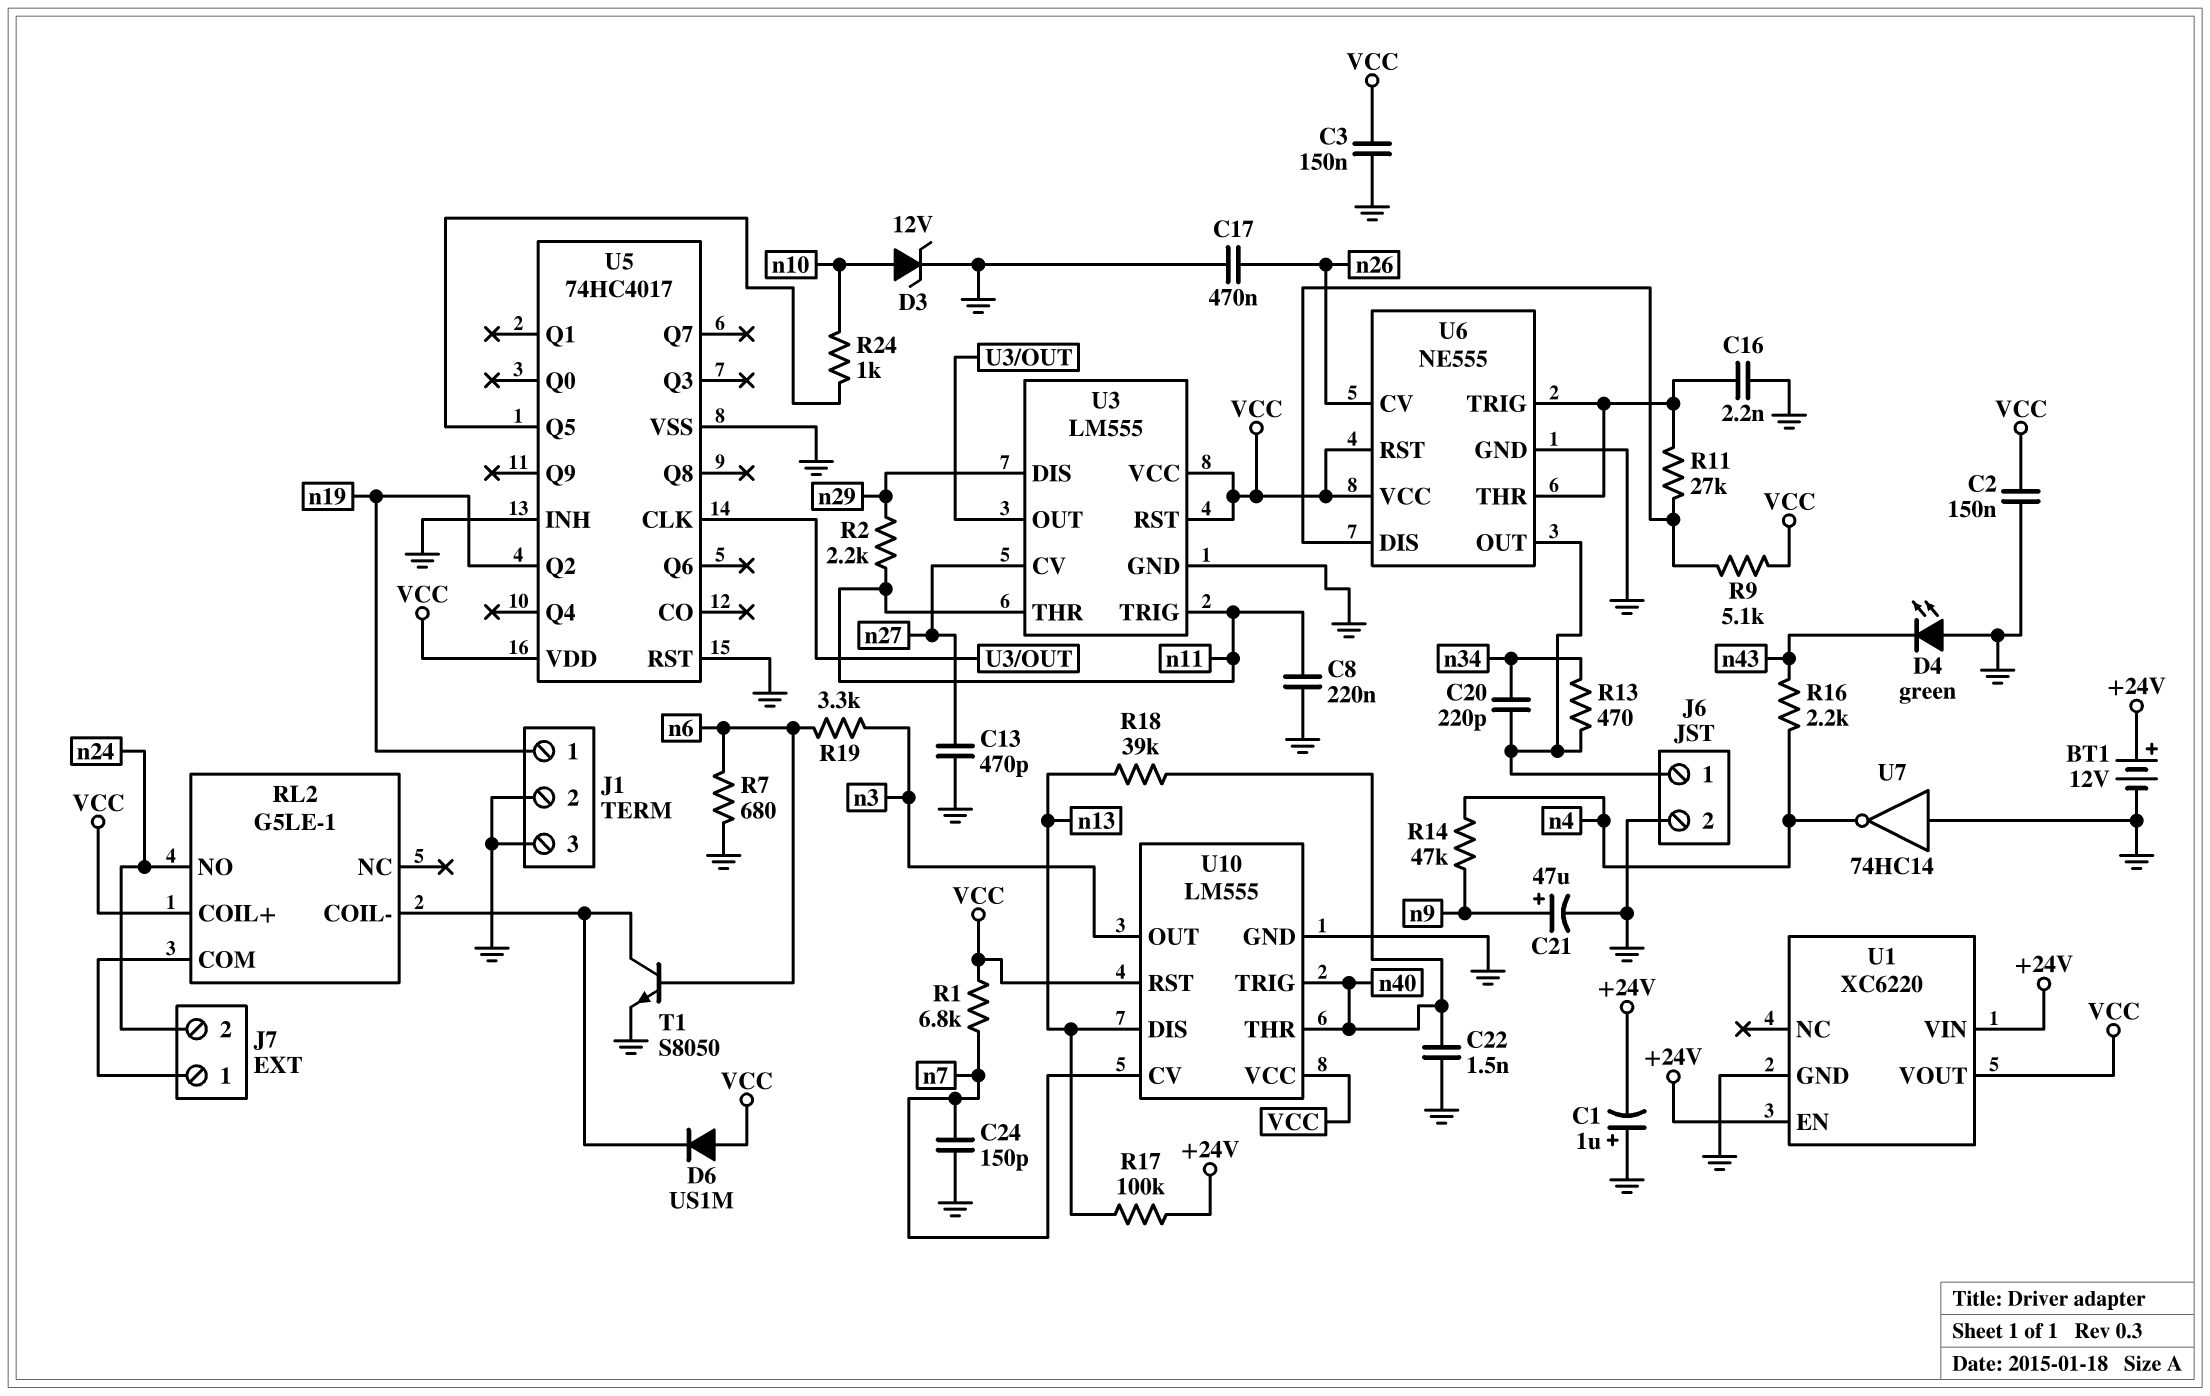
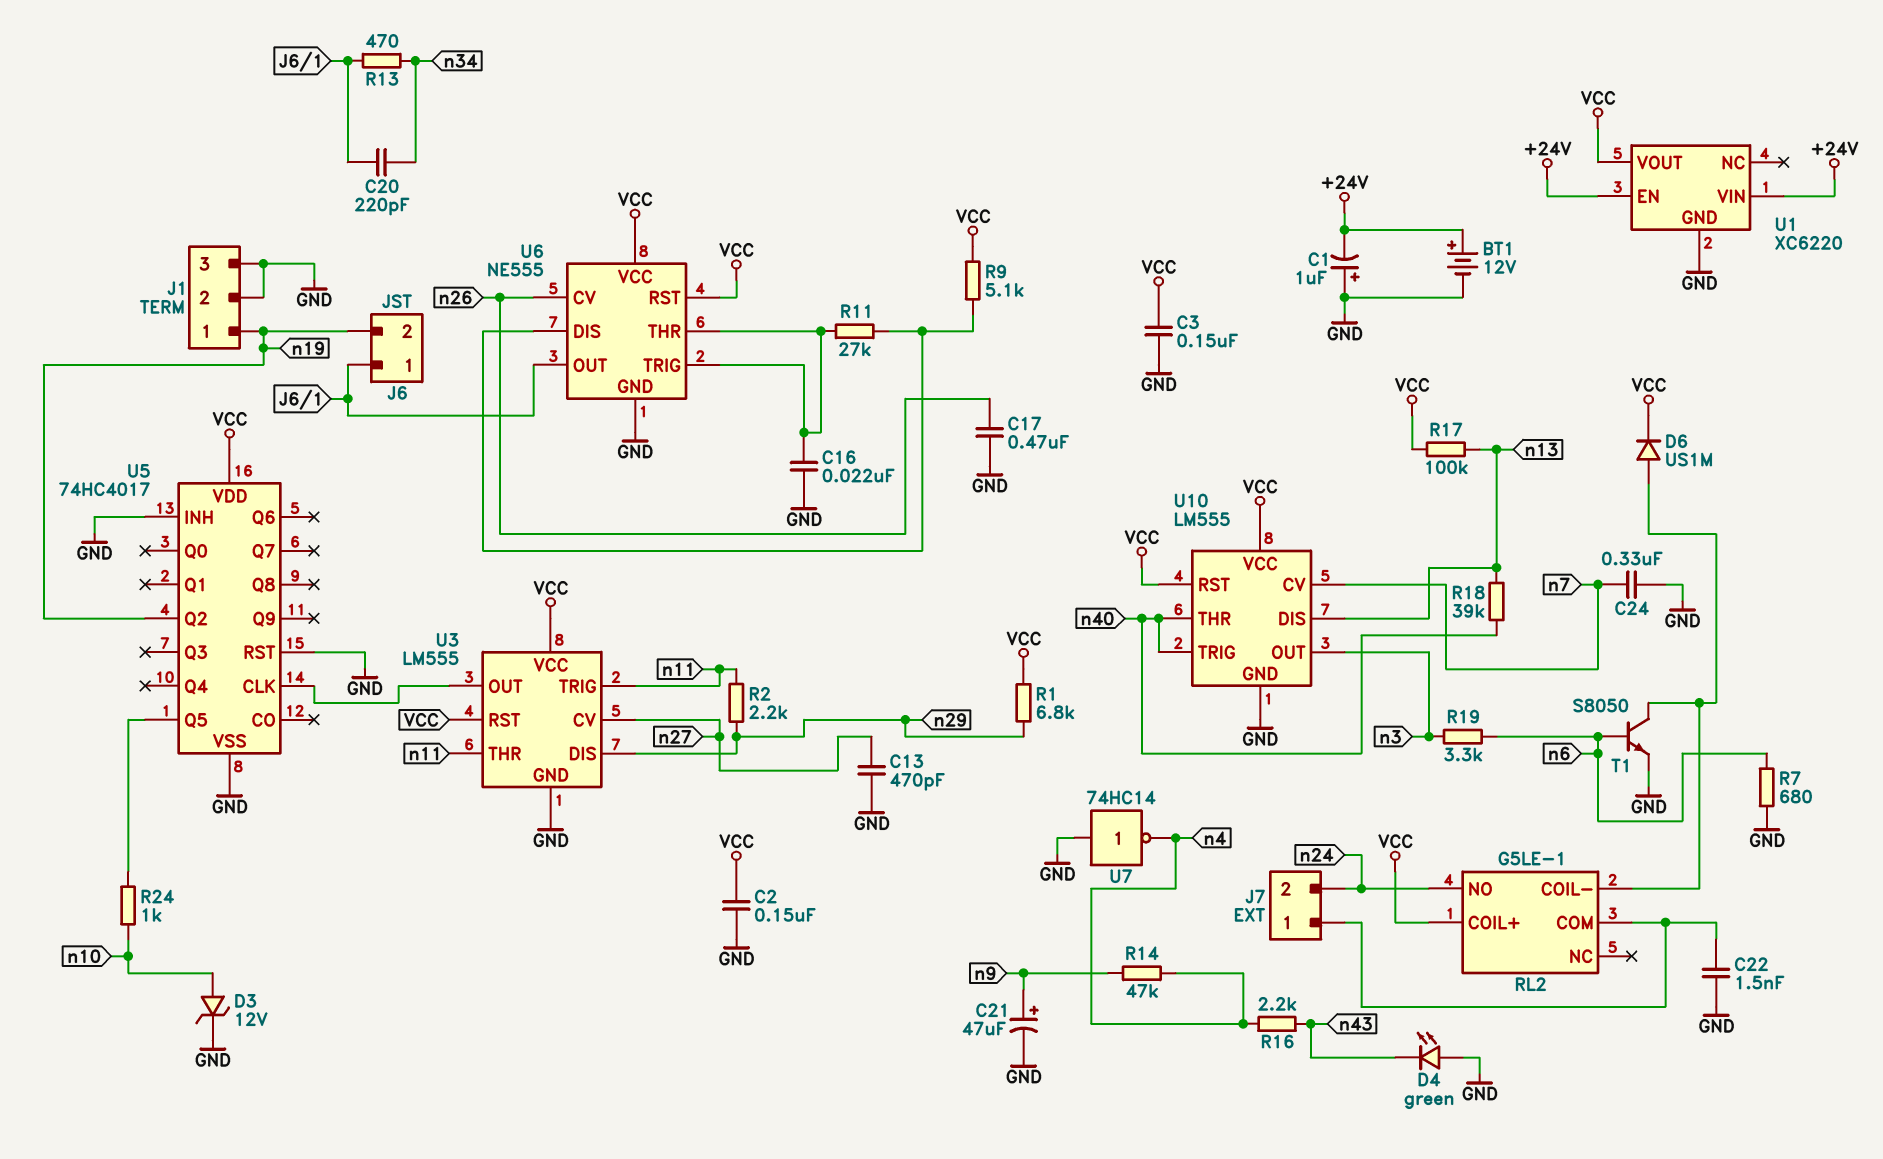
C8: 220nF (GND, n11) -> none
C16: 2.2nF (GND, U6/THR) -> 22nF (GND, U6/THR)
C22: 1.5nF (GND, n40) -> 1.5nF (GND, J7/1)
C24: 150pF (GND, n7) -> 330nF (GND, n7)
D6: diode US1M (A VCC, K RL2/COIL-) -> diode US1M (A RL2/COIL-, K VCC)
J6 pin 2: GND -> n19
R1: 6.8k (VCC, n7) -> 6.8k (VCC, n29)
R17: 100k (+24V, n13) -> 100k (VCC, n13)

